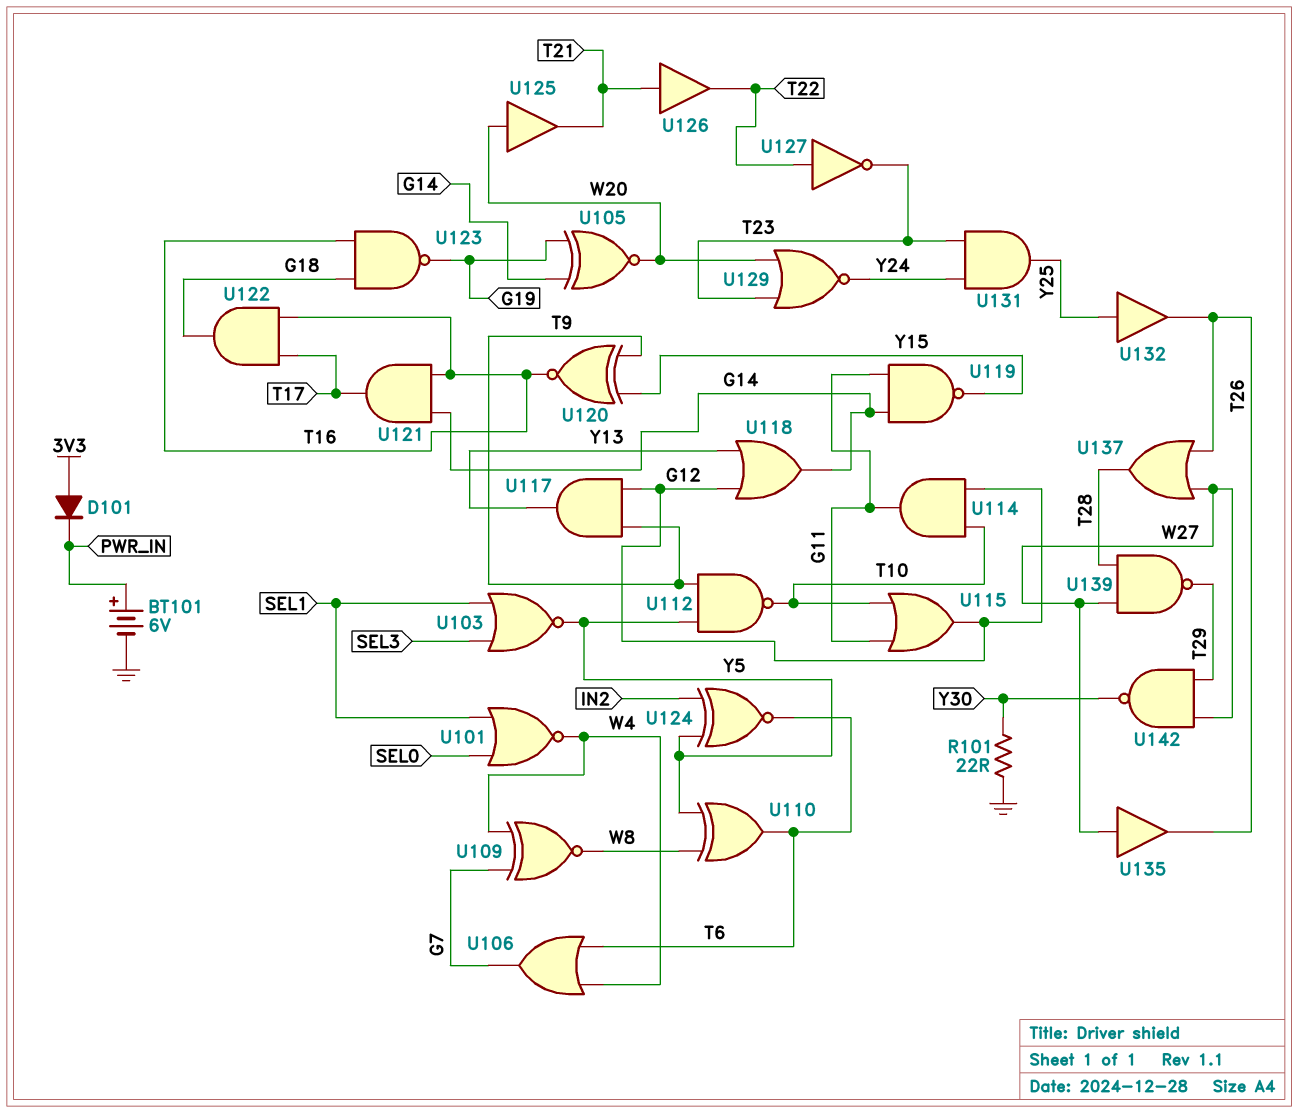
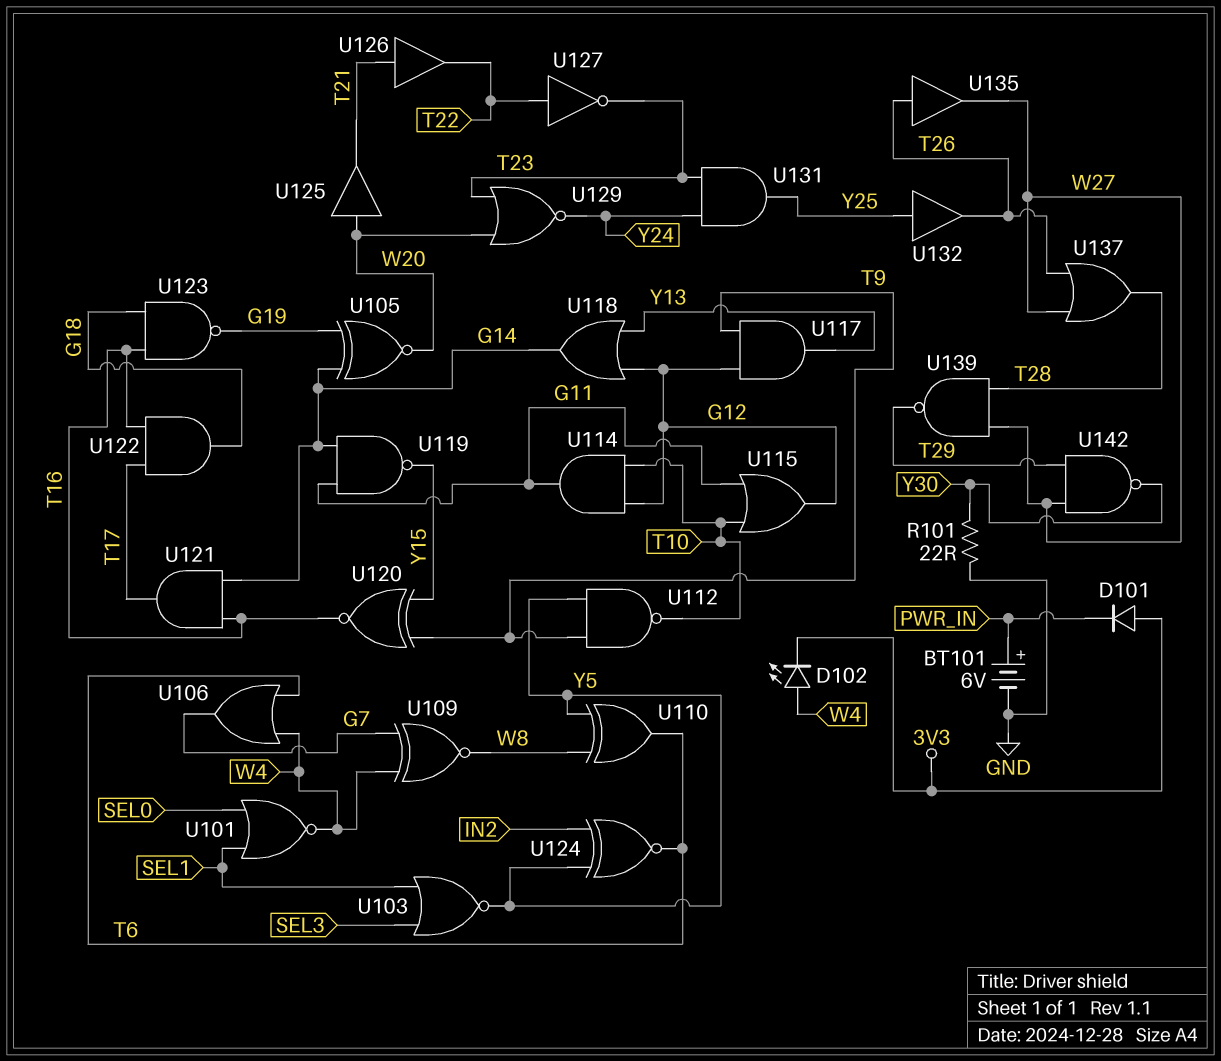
D102: none -> LED (A W4, K 3V3)
U135: buffer (in W27, out T26) -> buffer (in T26, out W27)

